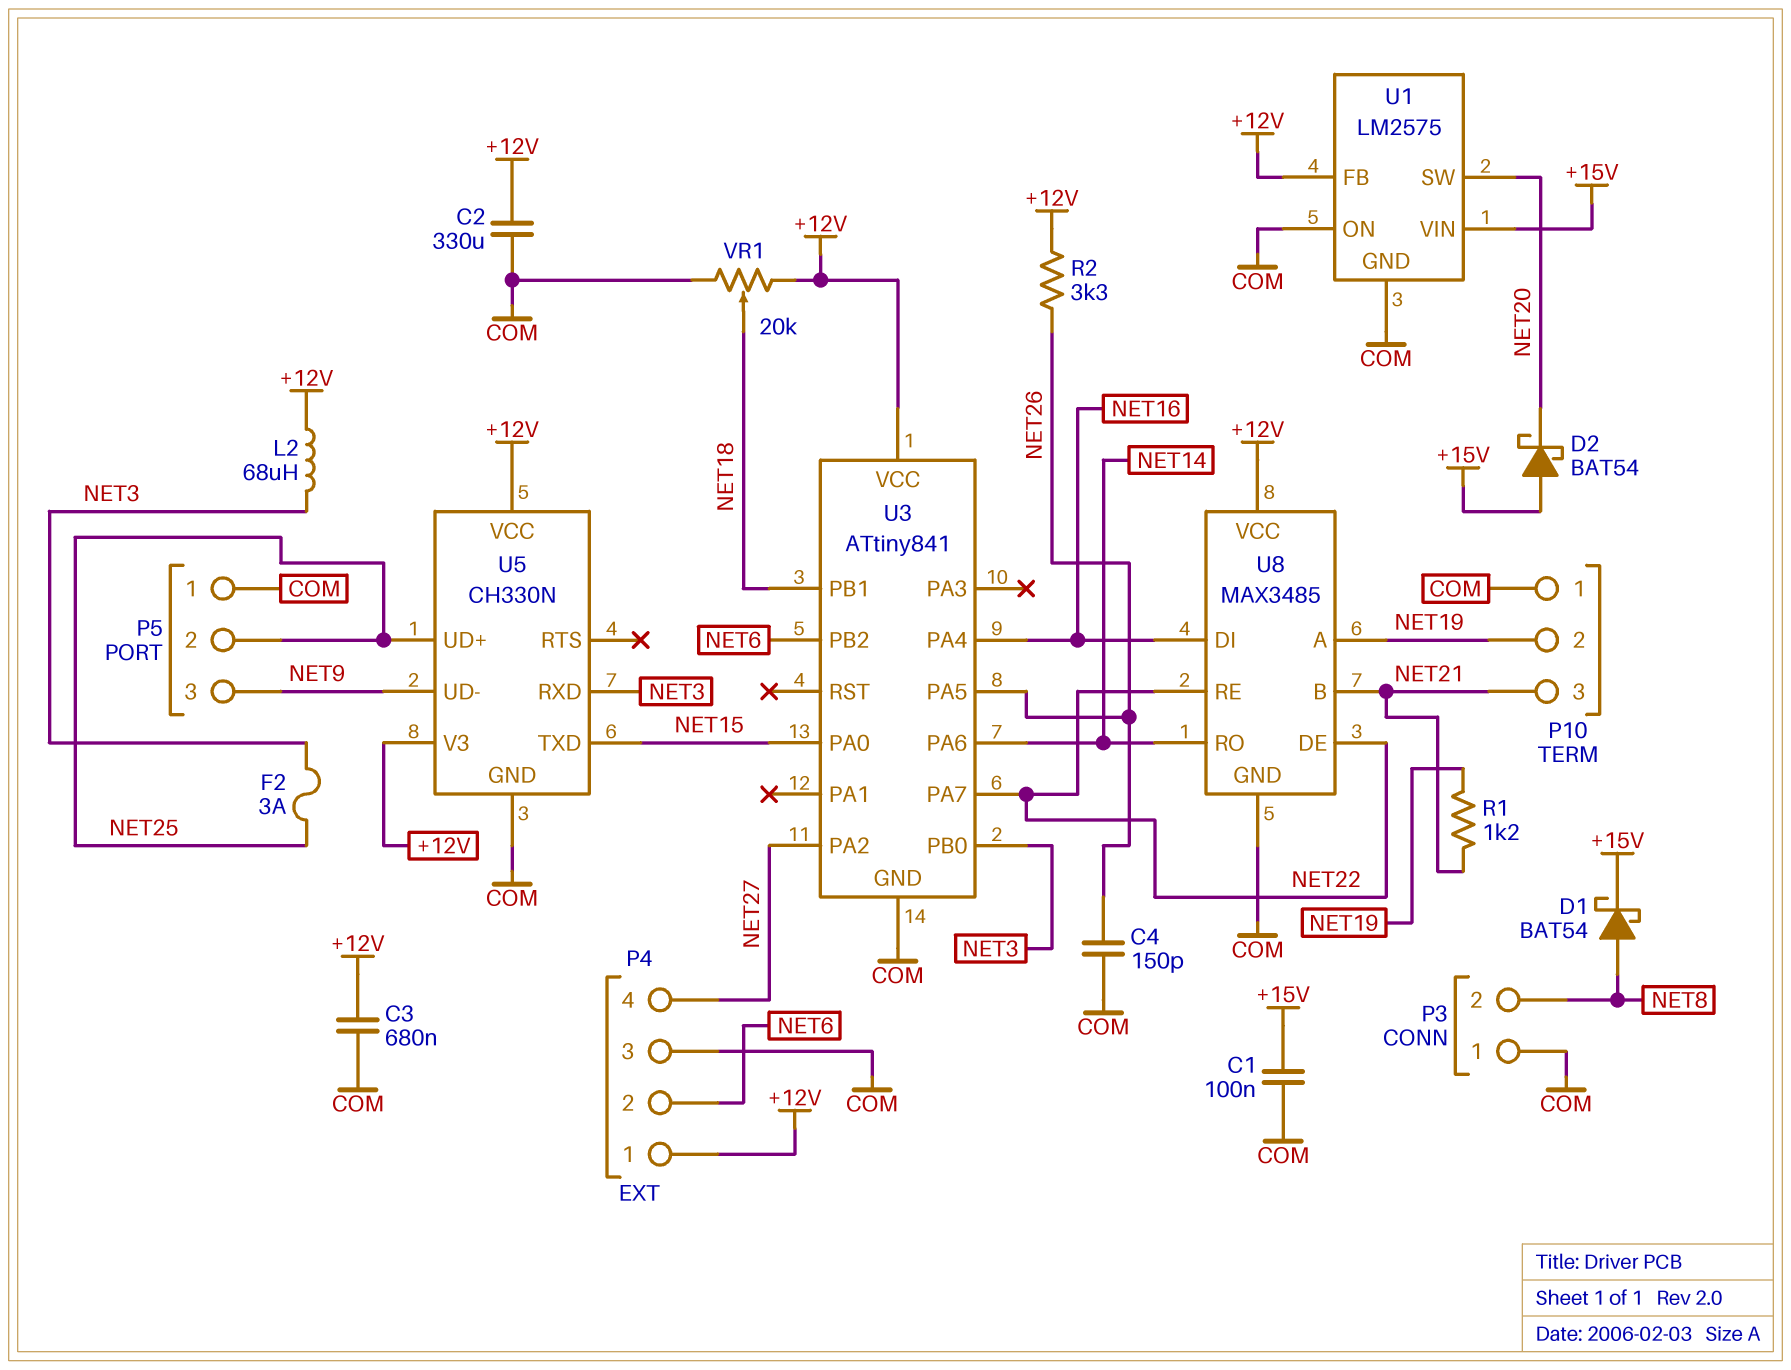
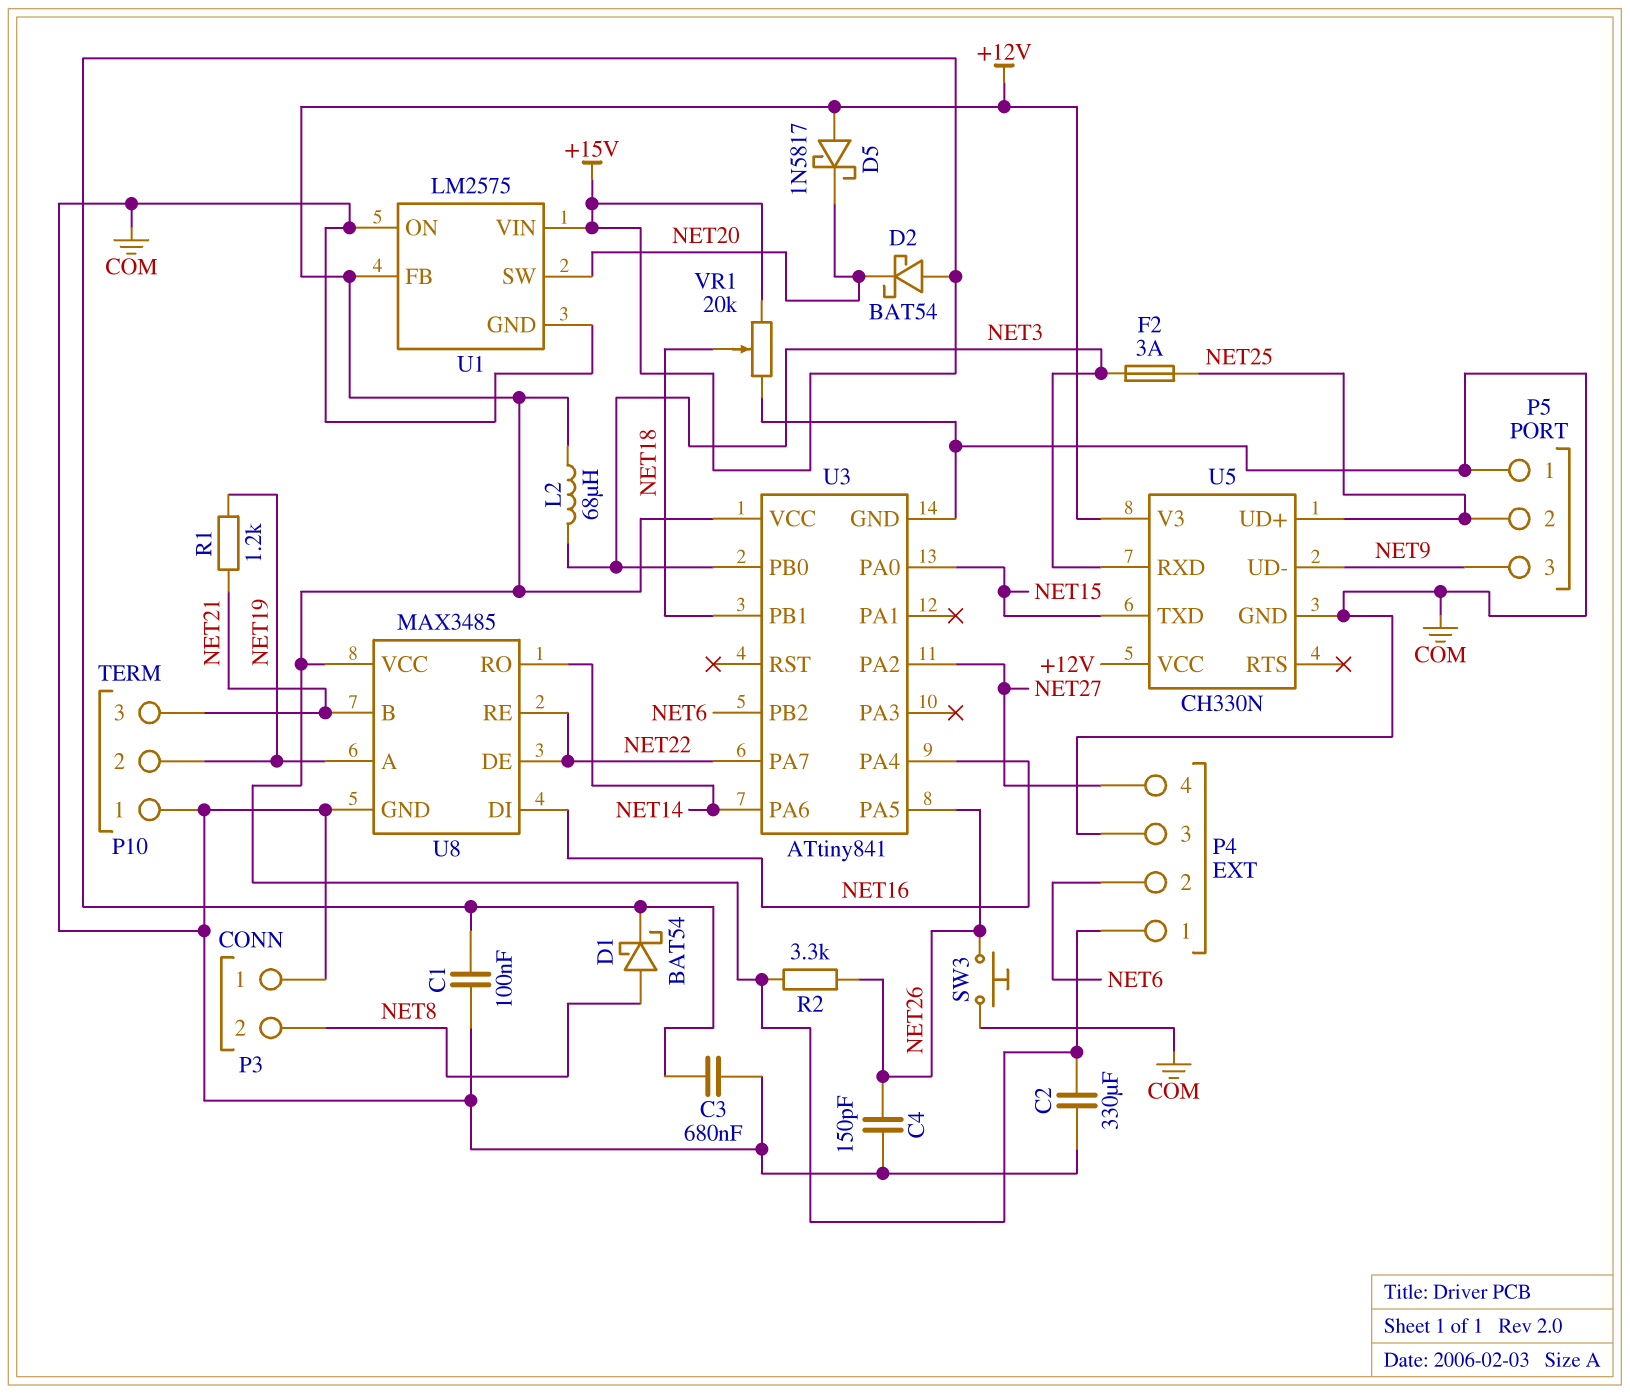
C3: 680nF (+12V, COM) -> 680nF (+15V, COM)
D5: none -> schottky 1N5817 (A +12V, K NET20)
SW3: none -> button (COM, NET26)
VR1: 20k (+12V, COM, wiper NET18) -> 20k (+15V, COM, wiper NET18)

